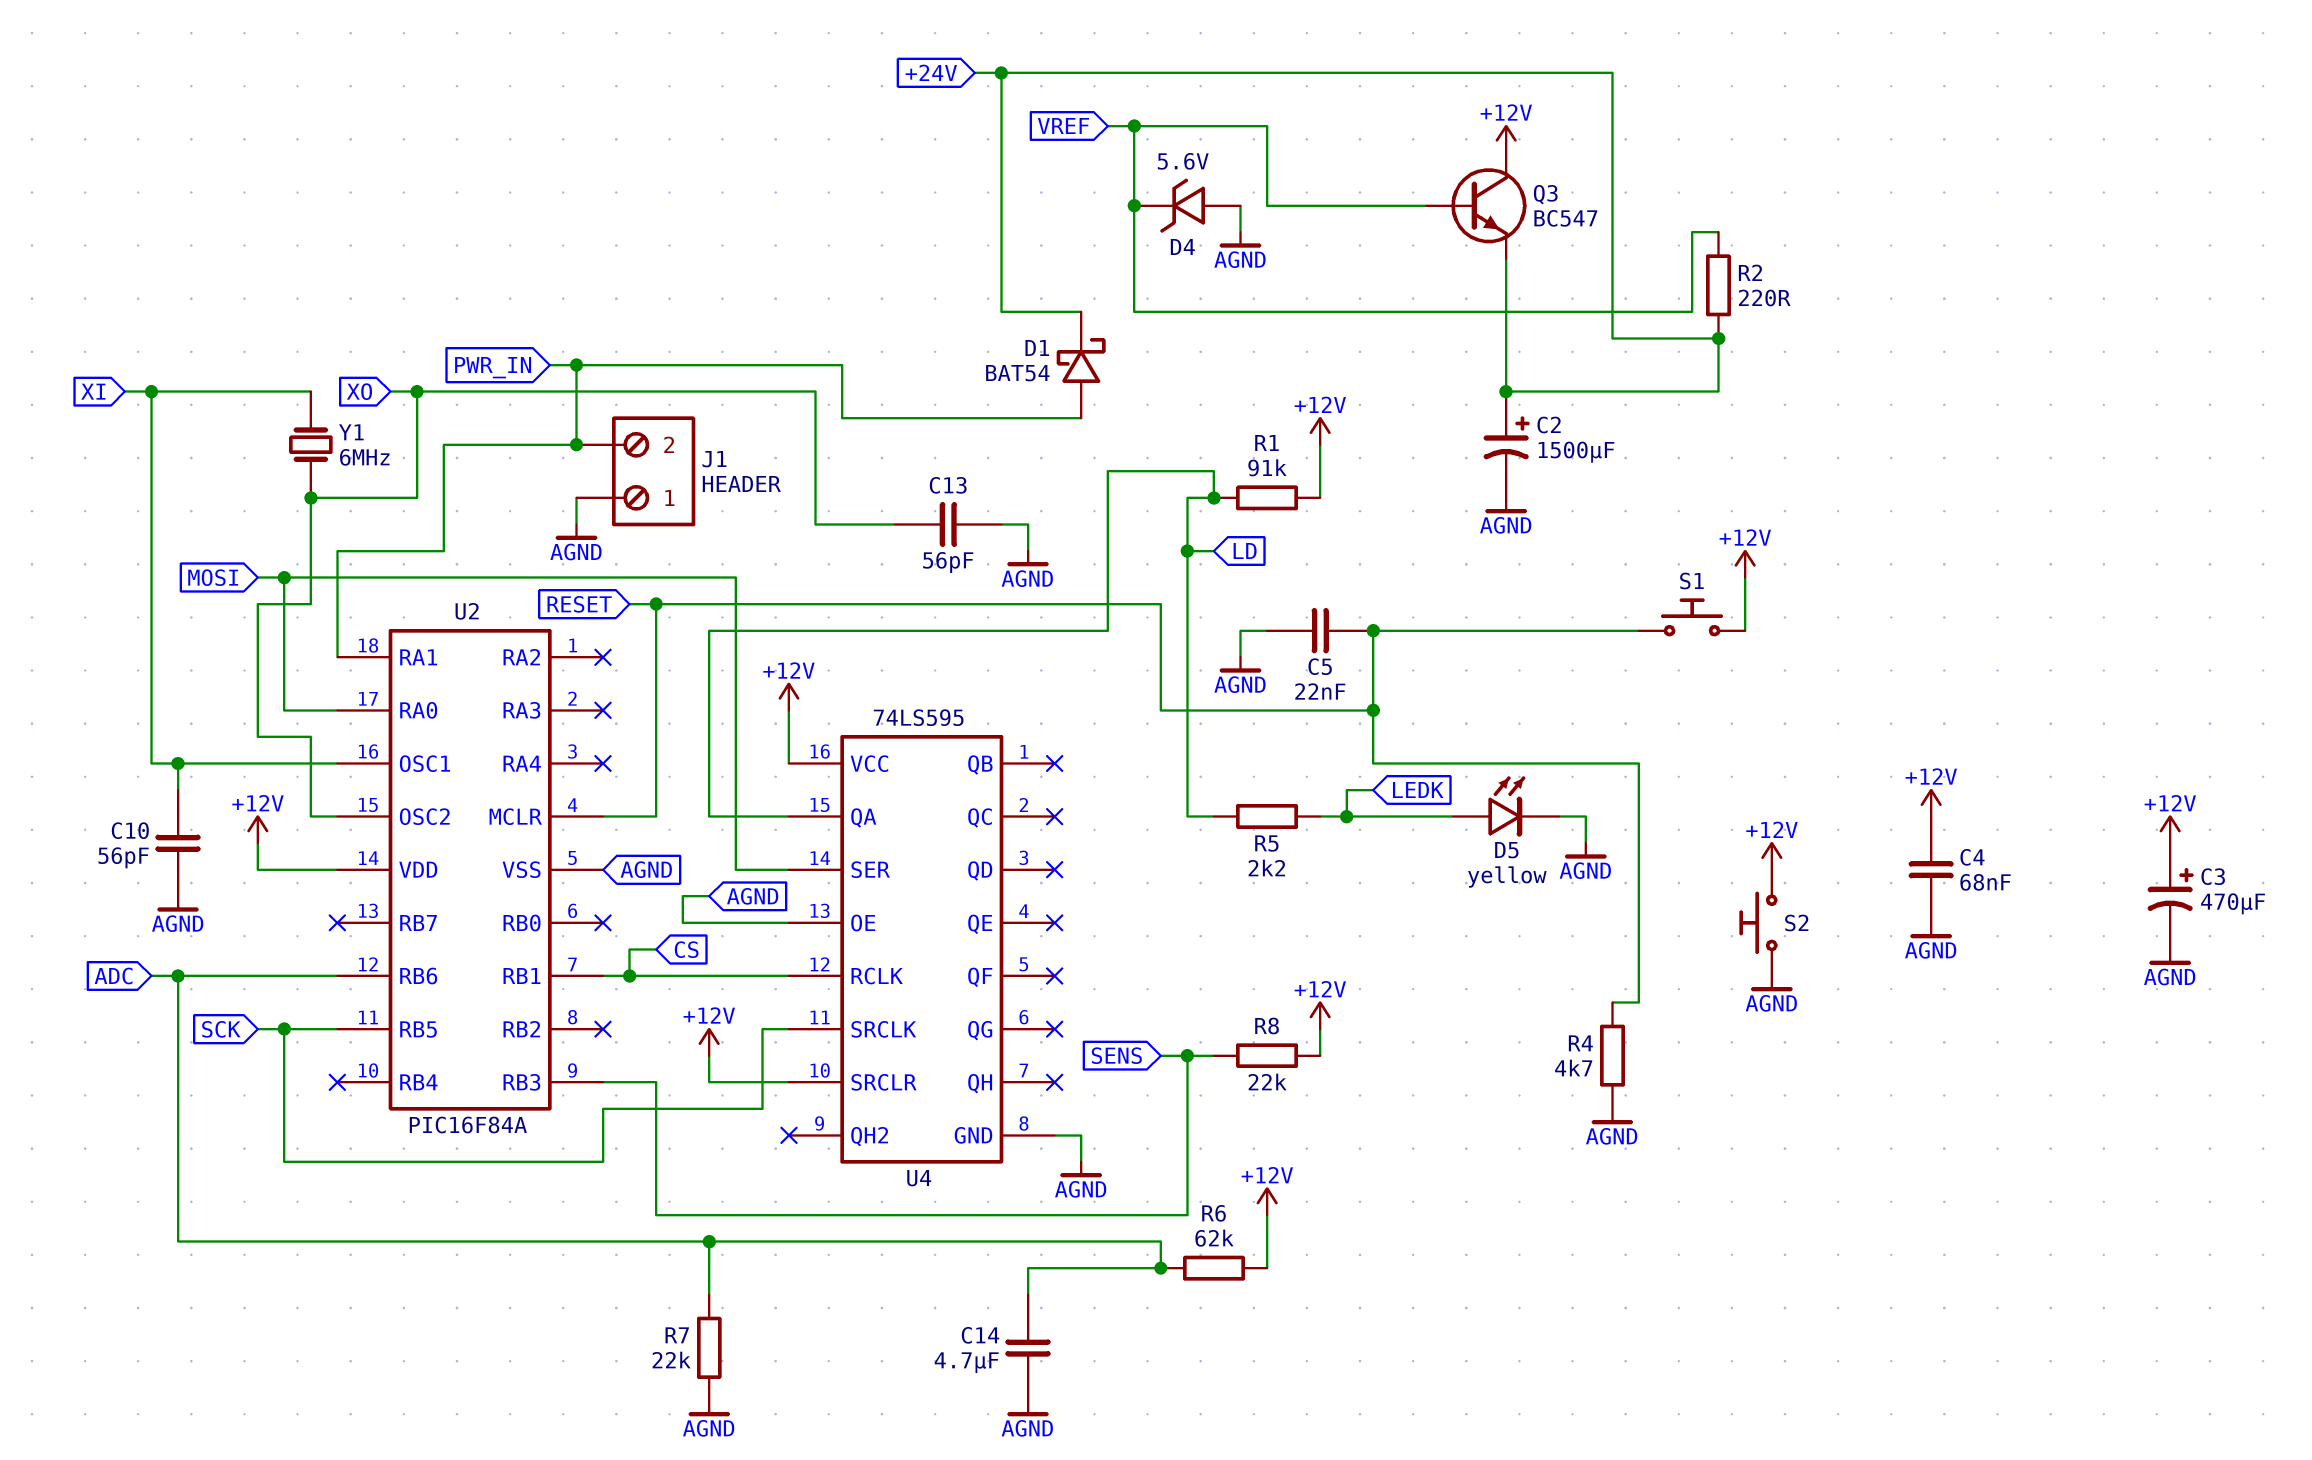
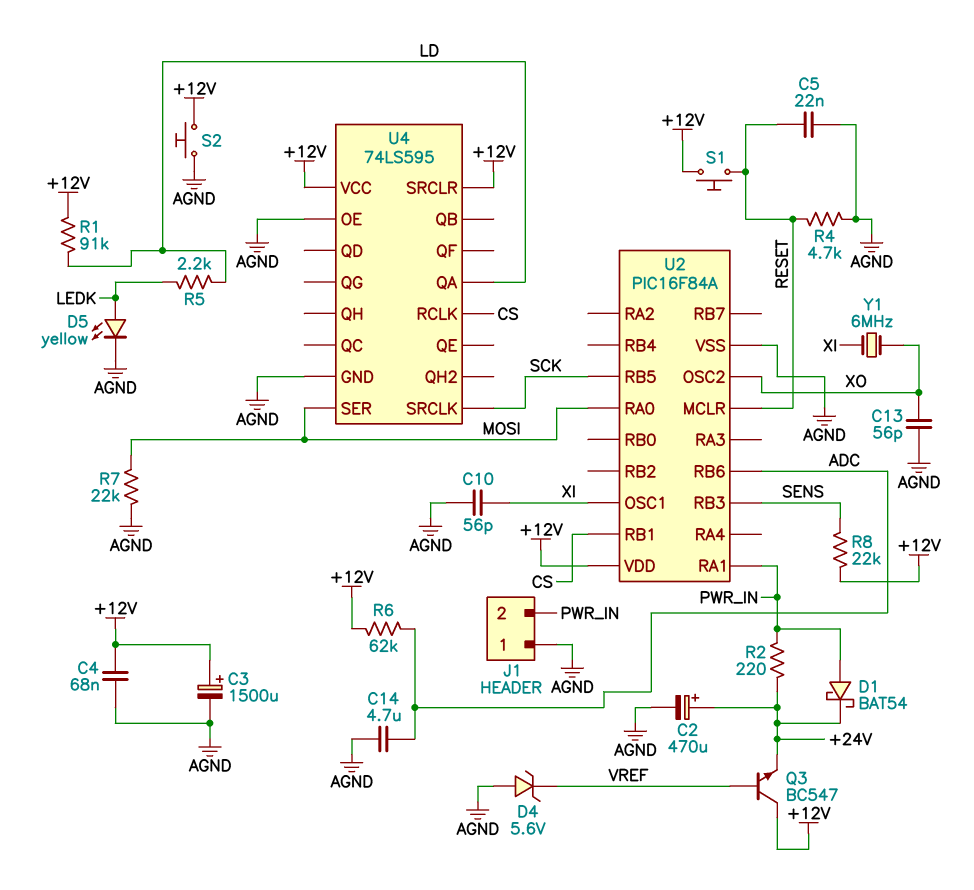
C2: 1500uF (plus +24V, minus AGND) -> 470uF (plus +24V, minus AGND)
C3: 470uF (plus +12V, minus AGND) -> 1500uF (plus +12V, minus AGND)
R2: 220 (+24V, VREF) -> 220 (+24V, PWR_IN)
R7: 22k (ADC, AGND) -> 22k (AGND, MOSI)

